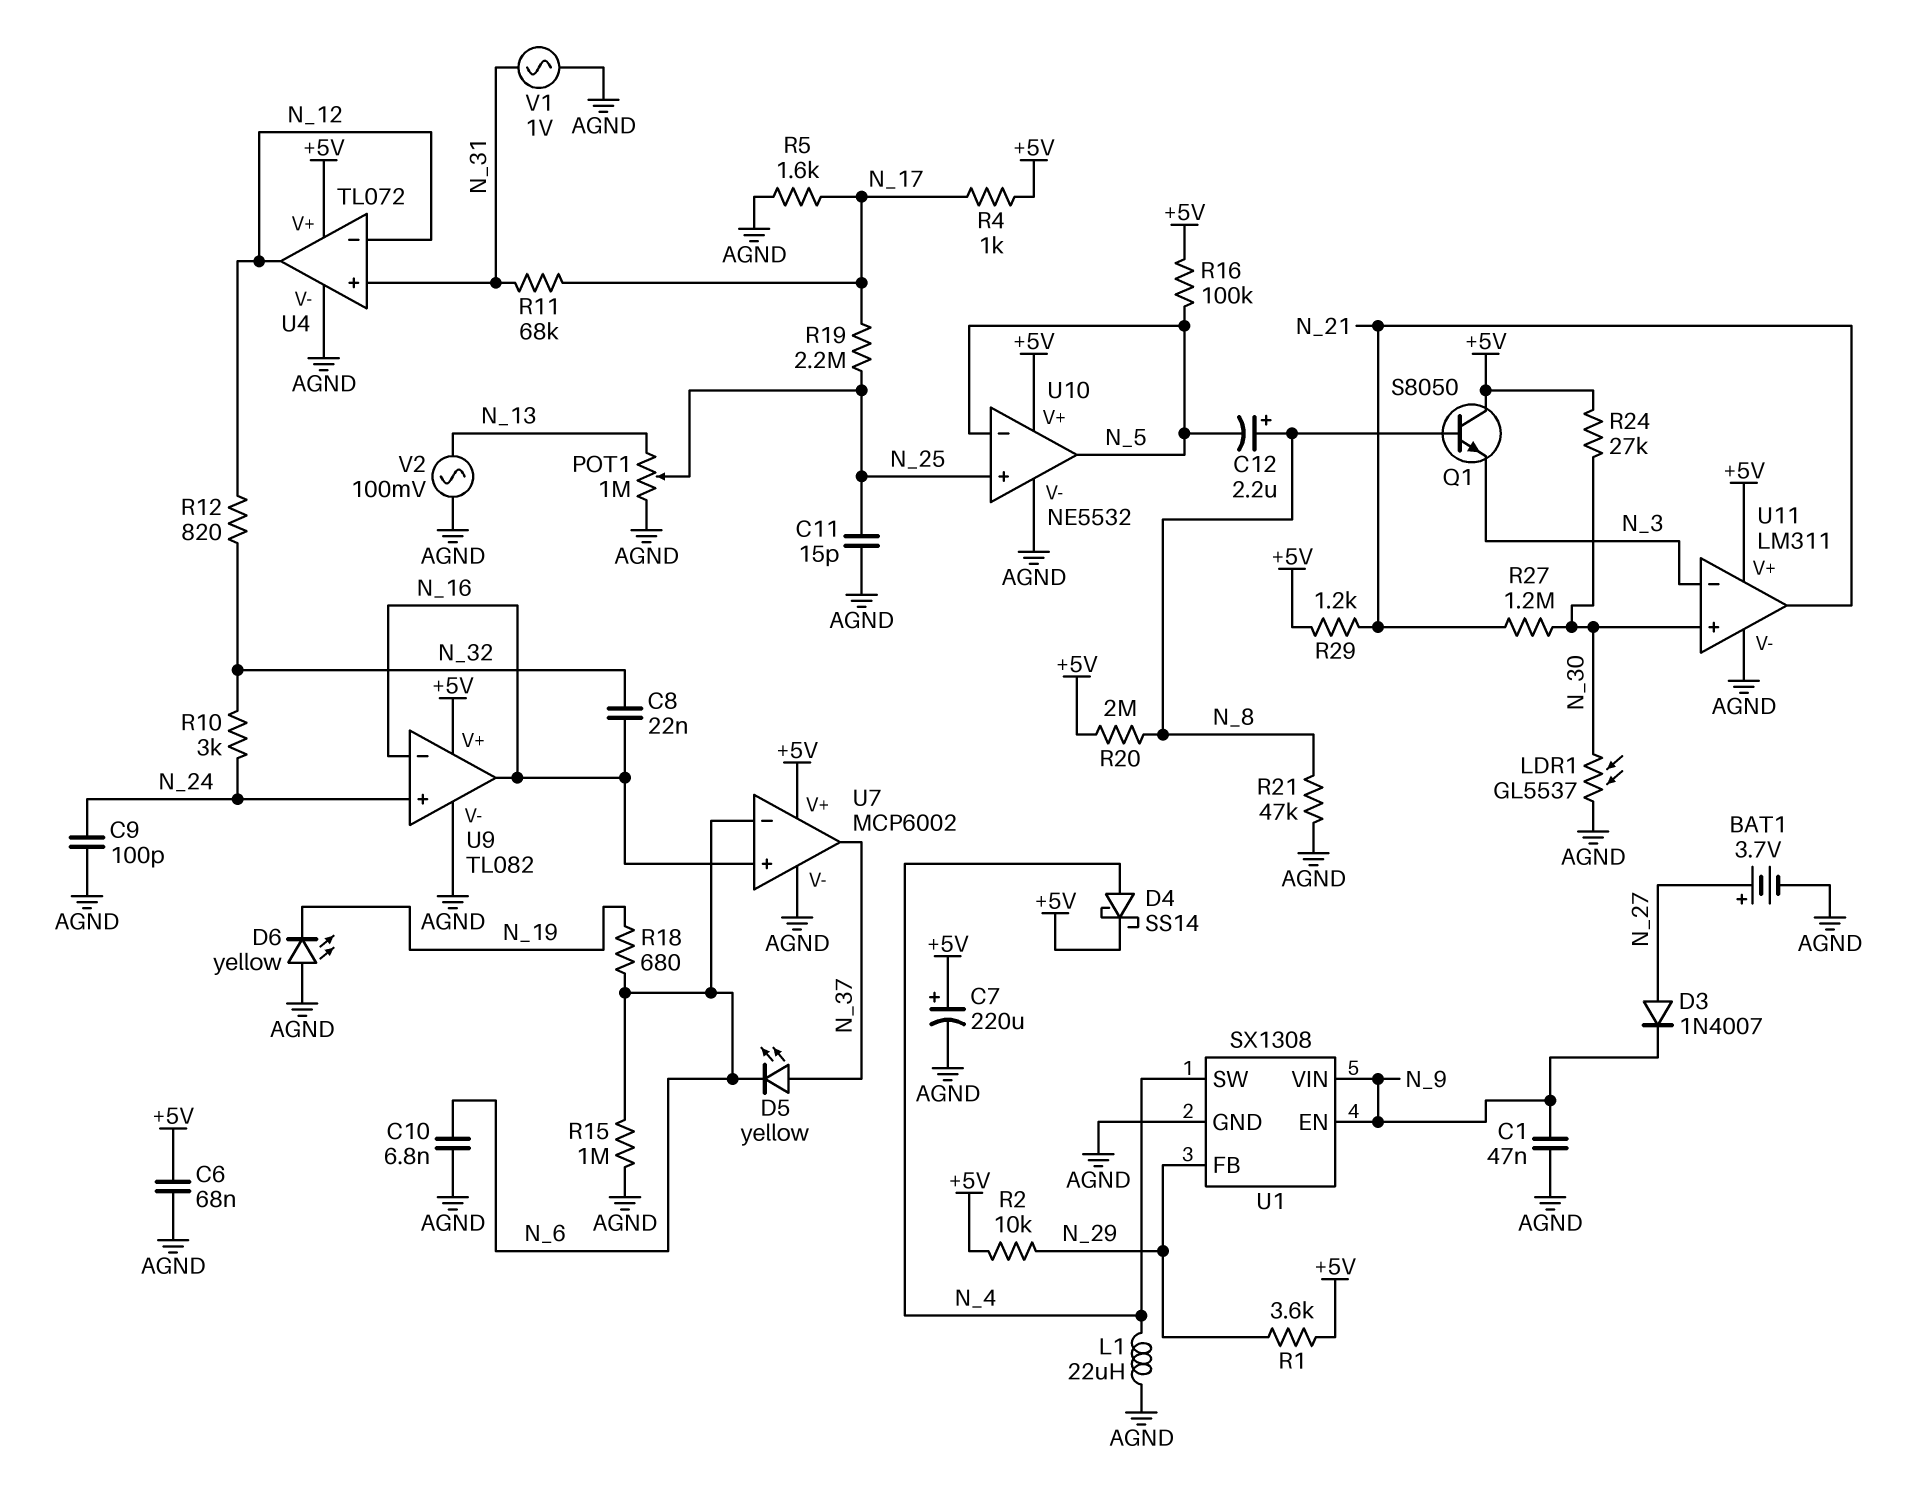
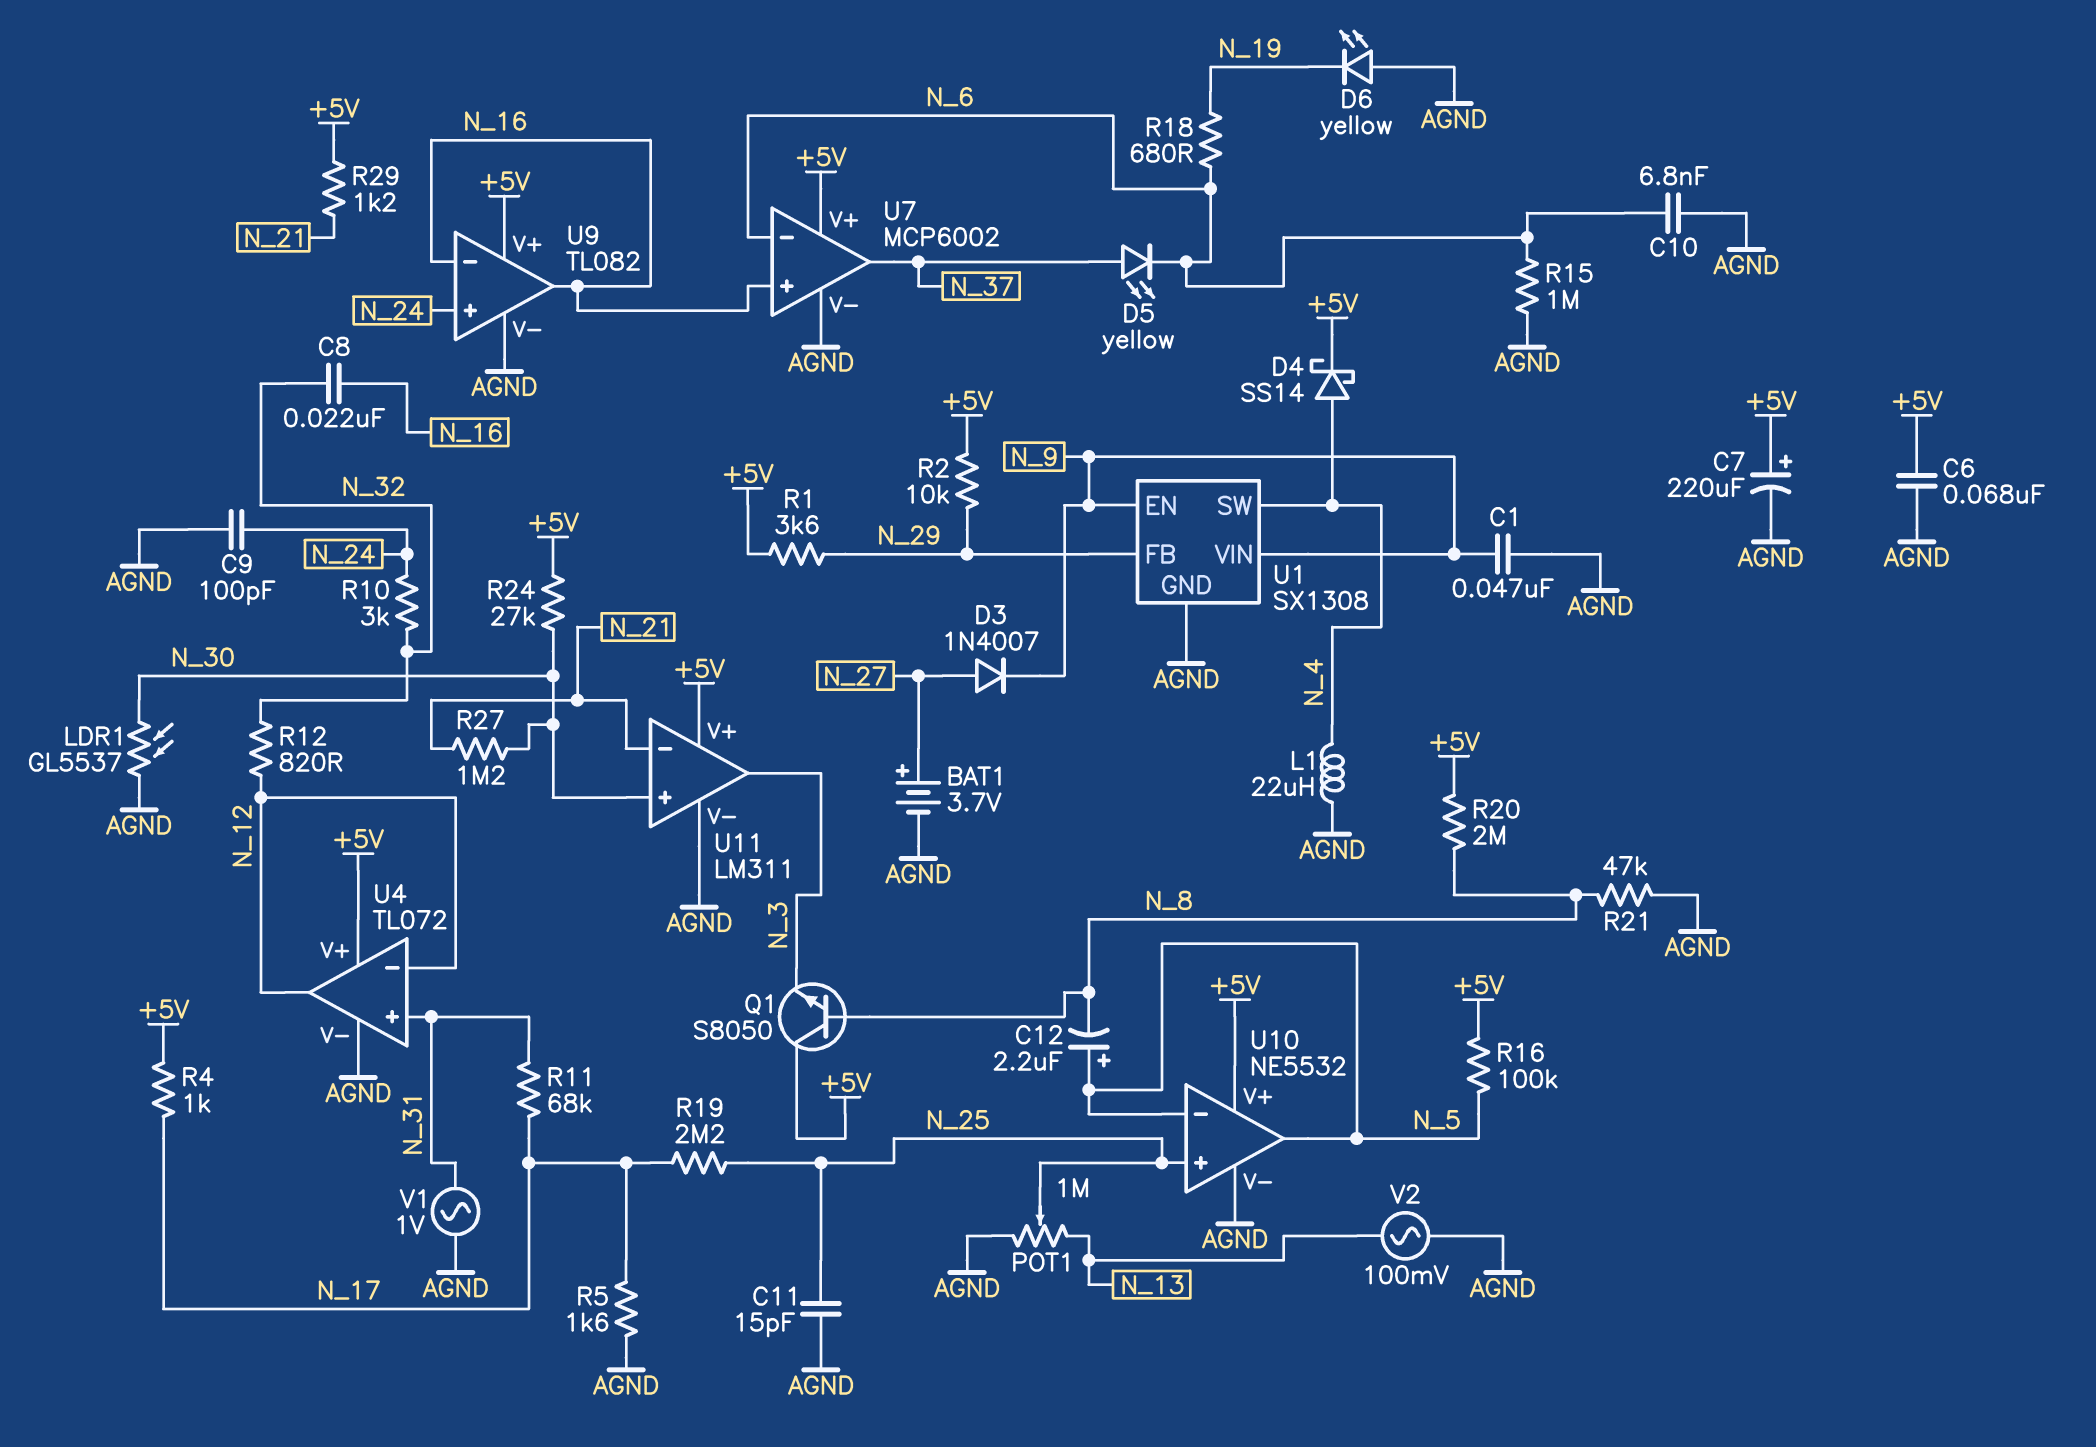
C12: 2.2uF (plus N_8, minus N_5) -> 2.2uF (plus N_5, minus N_8)
U11 pin in-: N_3 -> N_21
U11 pin out: N_21 -> N_3

